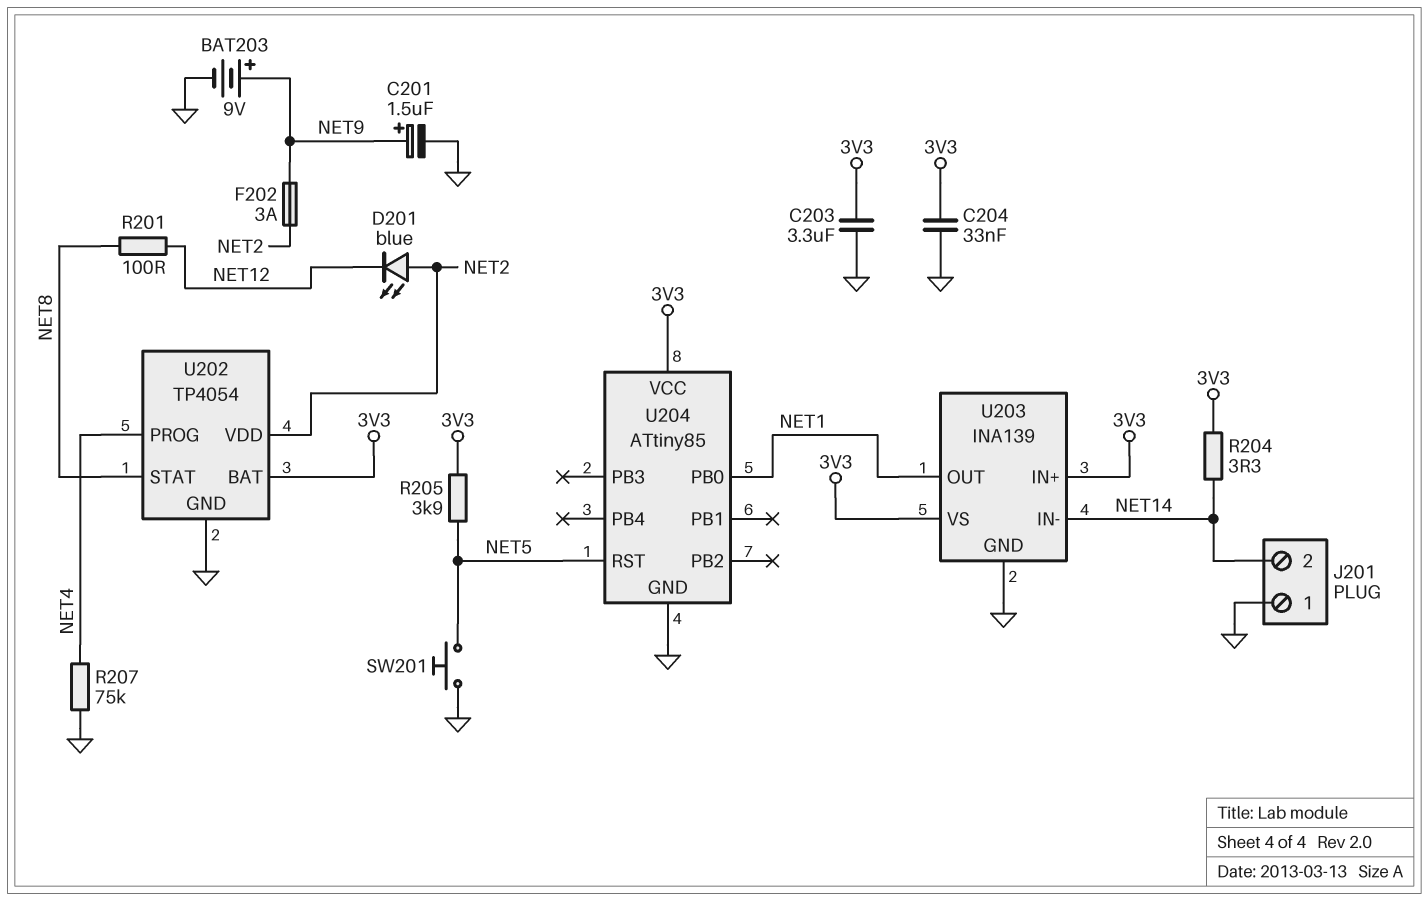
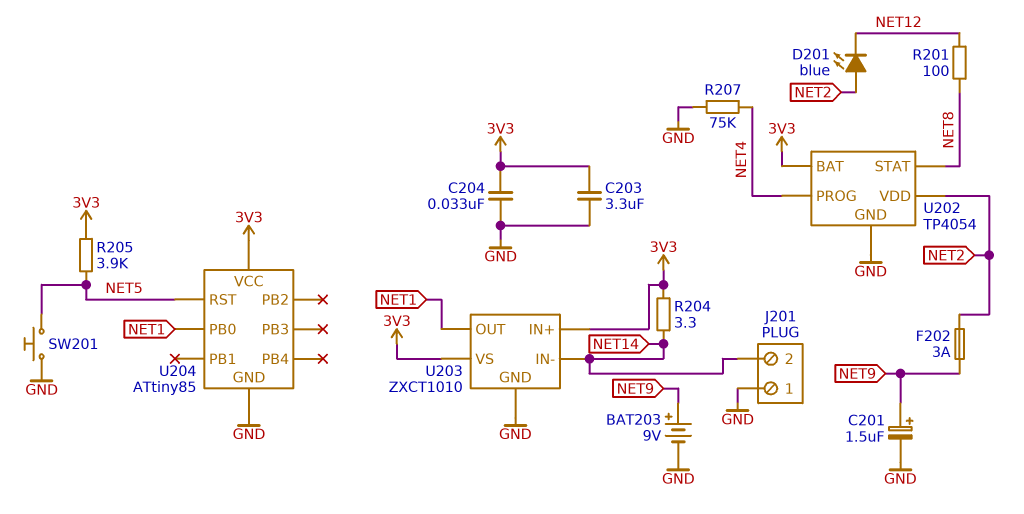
U203: INA139 -> ZXCT1010

